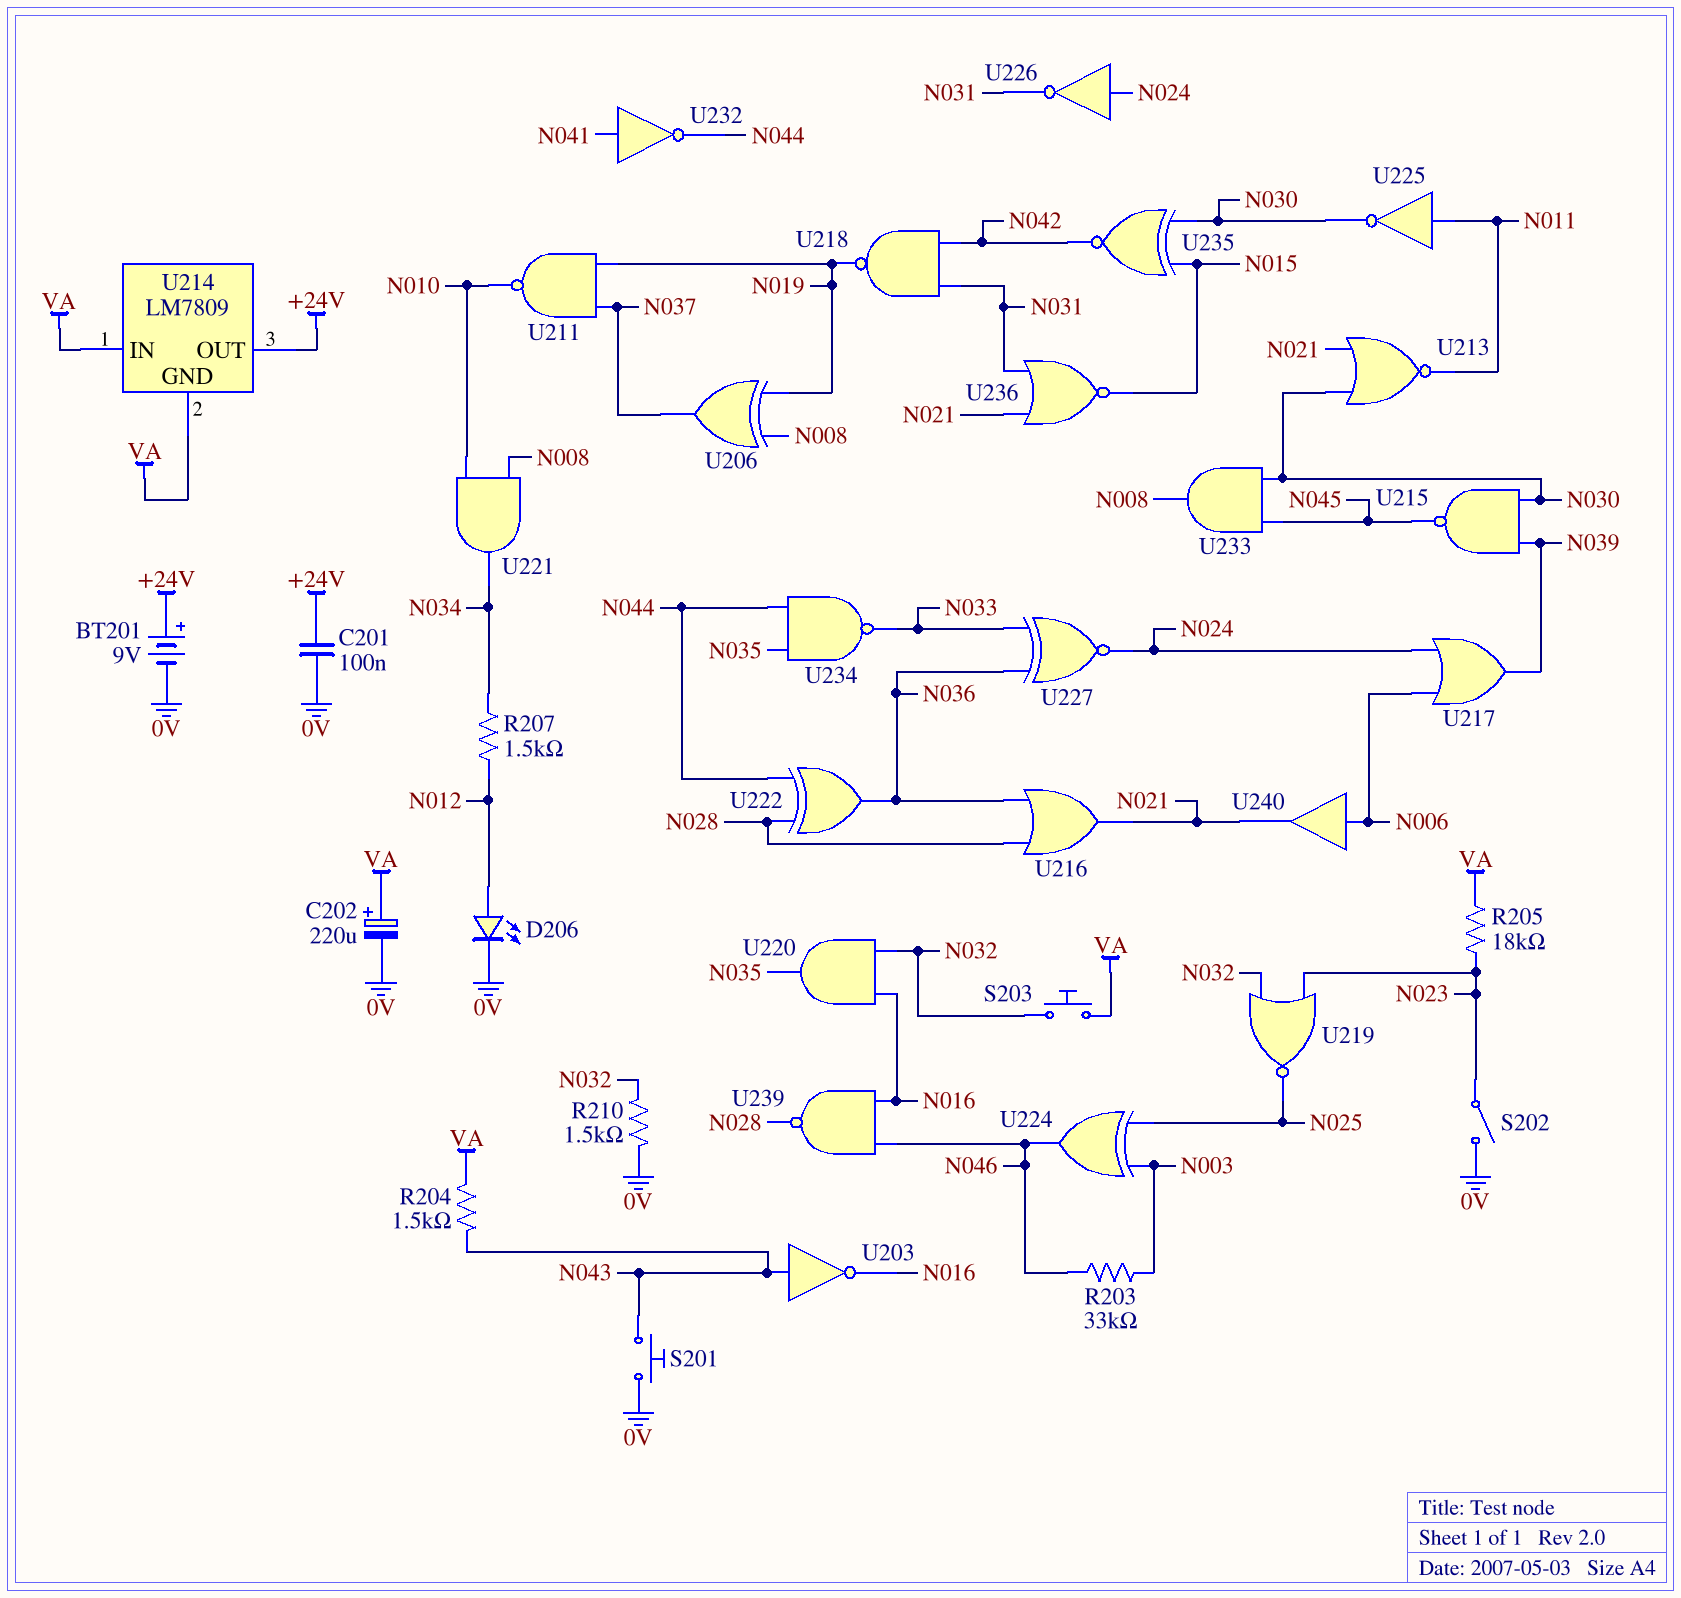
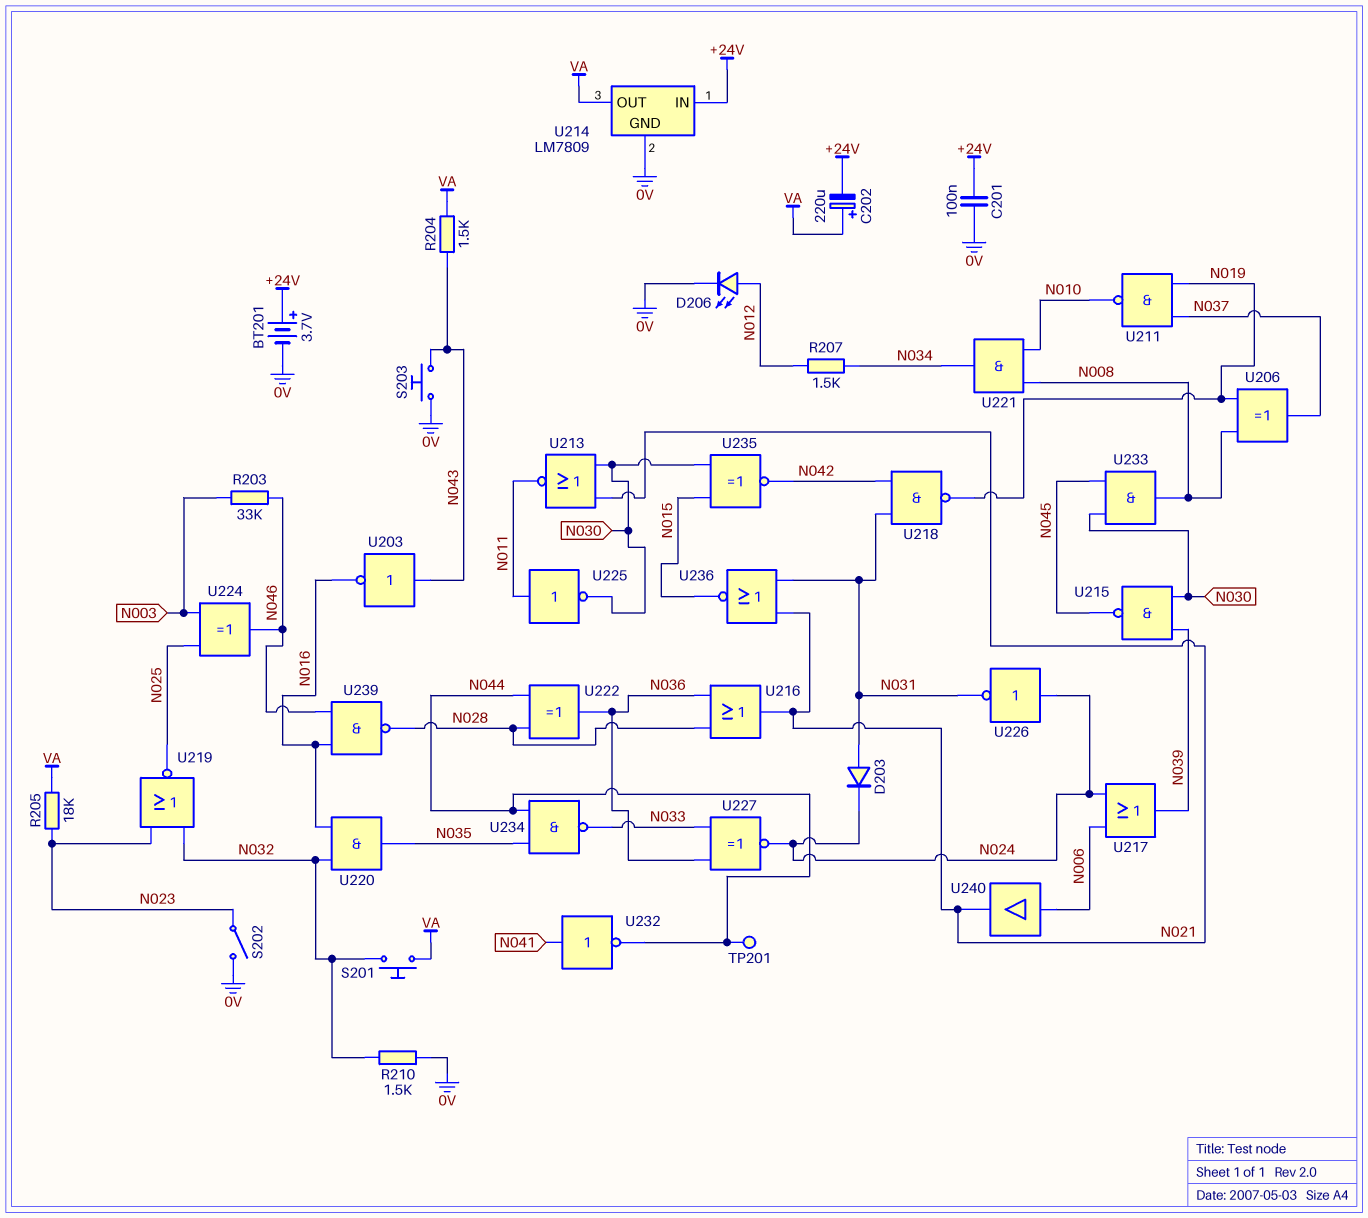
BT201: 9V (plus +24V, minus 0V) -> 3.7V (plus +24V, minus 0V)
C202: 220uF (plus VA, minus 0V) -> 220uF (plus VA, minus +24V)
D203: none -> diode (A N031, K N024)
S201: button (0V, N043) -> button (N032, VA)
S203: button (N032, VA) -> button (0V, N043)
TP201: none -> test point (N044)
U214 pin GND: VA -> 0V
U214 pin IN: VA -> +24V
U214 pin OUT: +24V -> VA

